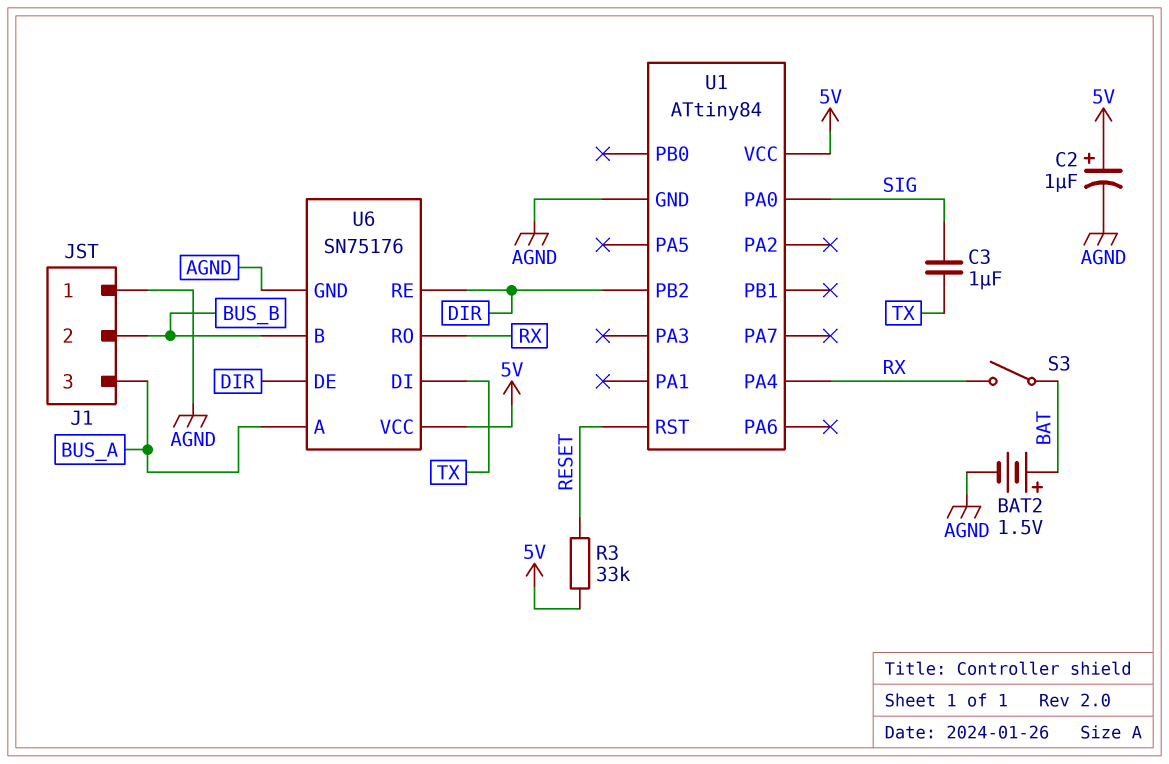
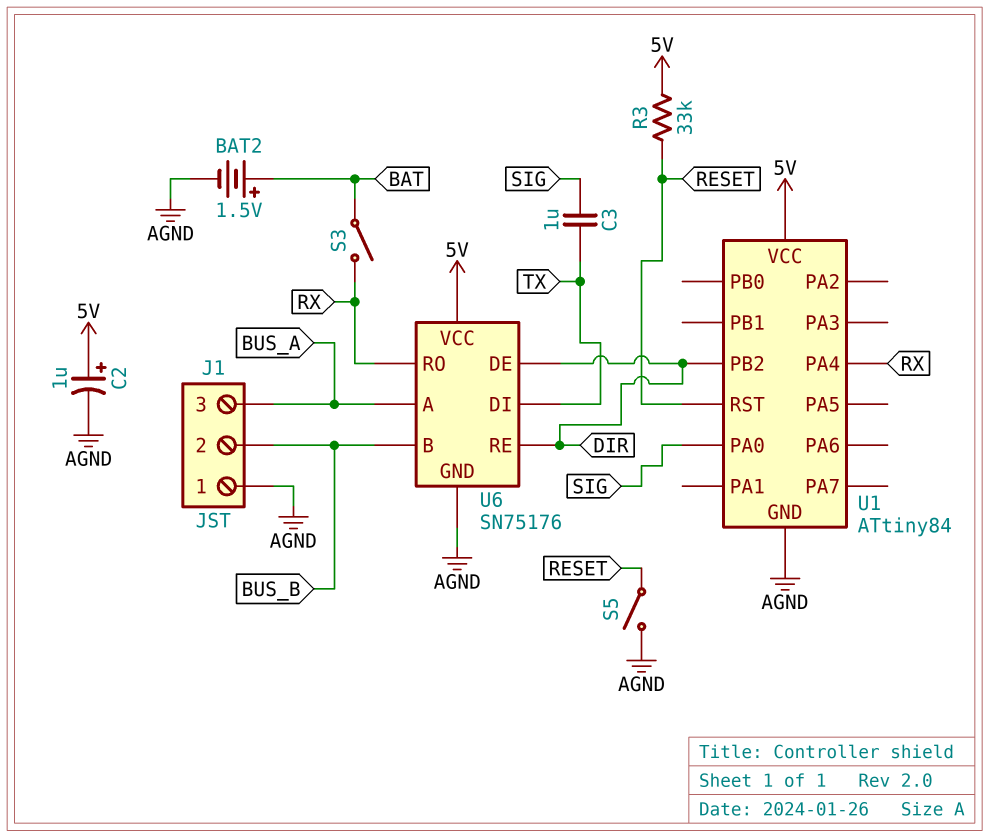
S5: none -> switch (AGND, RESET)

